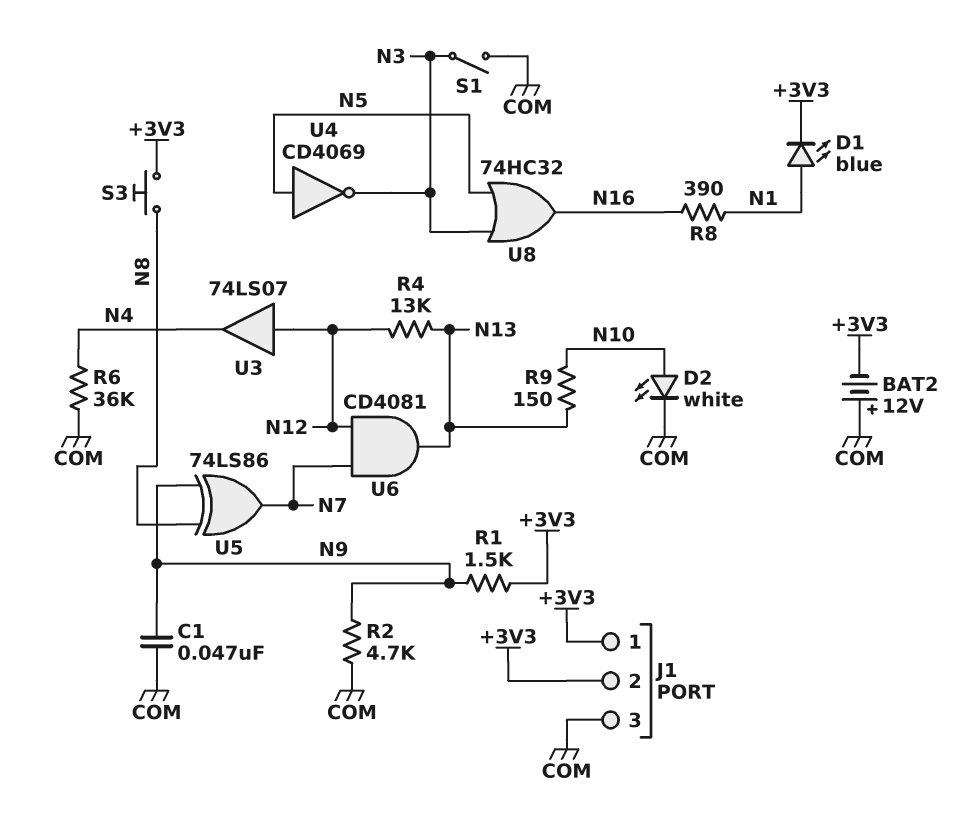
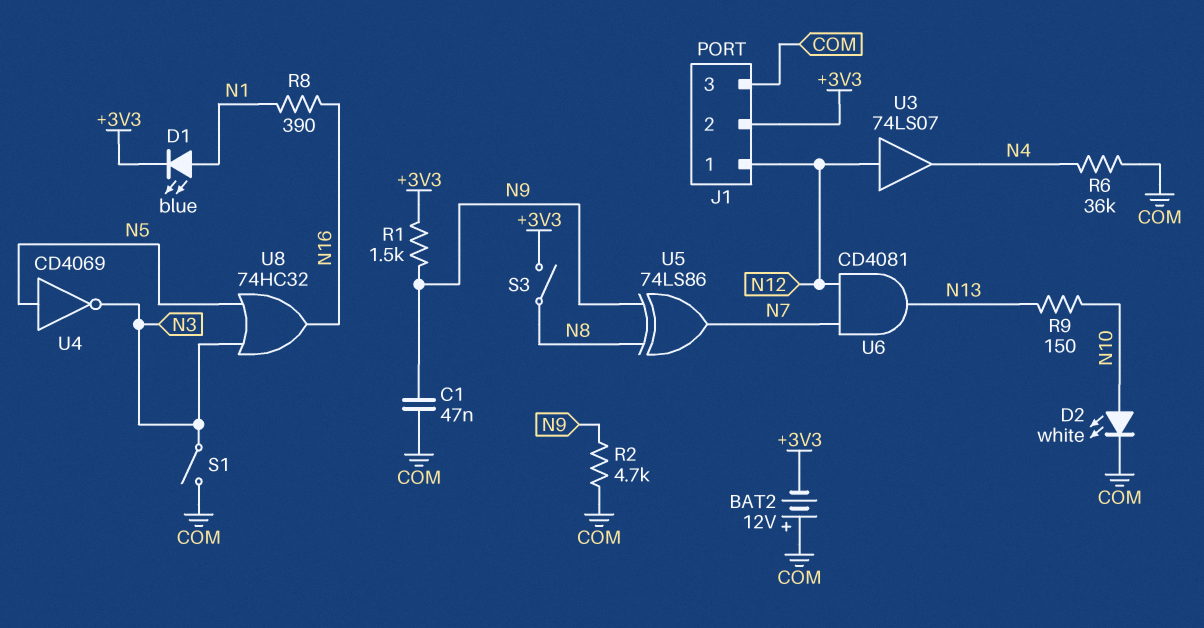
J1 pin 1: +3V3 -> N12
R4: 13k (N12, N13) -> none
S3: button (+3V3, N8) -> switch (+3V3, N8)

